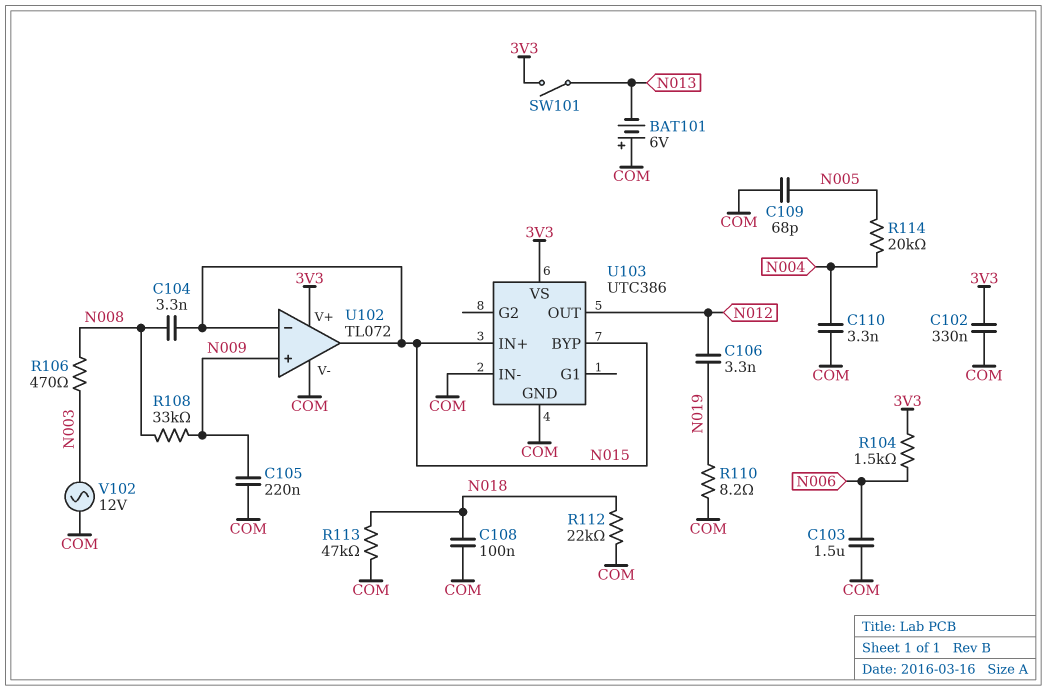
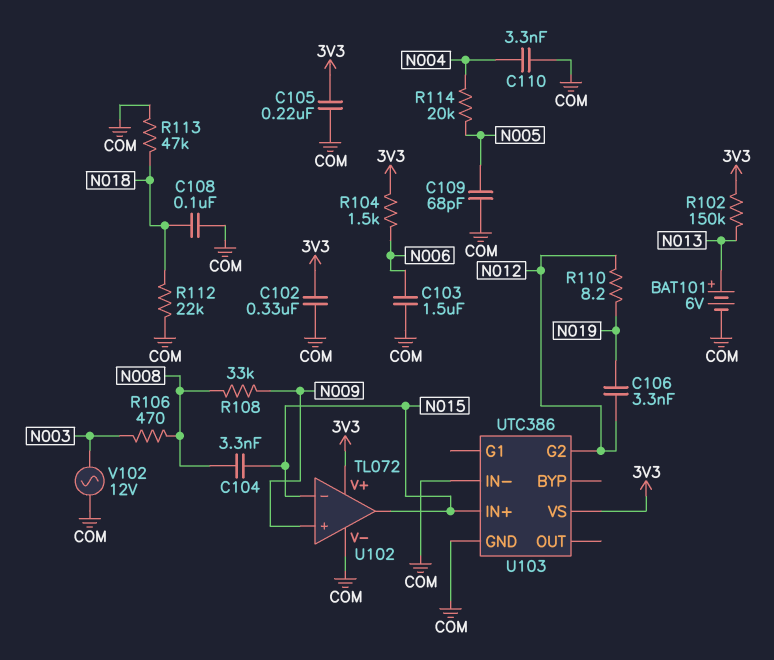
BAT101: 6V (plus COM, minus N013) -> 6V (plus N013, minus COM)
C105: 220nF (COM, N009) -> 220nF (3V3, COM)
R102: none -> 150k (3V3, N013)
R110: 8.2 (COM, N019) -> 8.2 (N012, N019)
SW101: switch (3V3, N013) -> none
U103 pin BYP: N015 -> none
U103 pin G2: none -> N012
U103 pin OUT: N012 -> none

